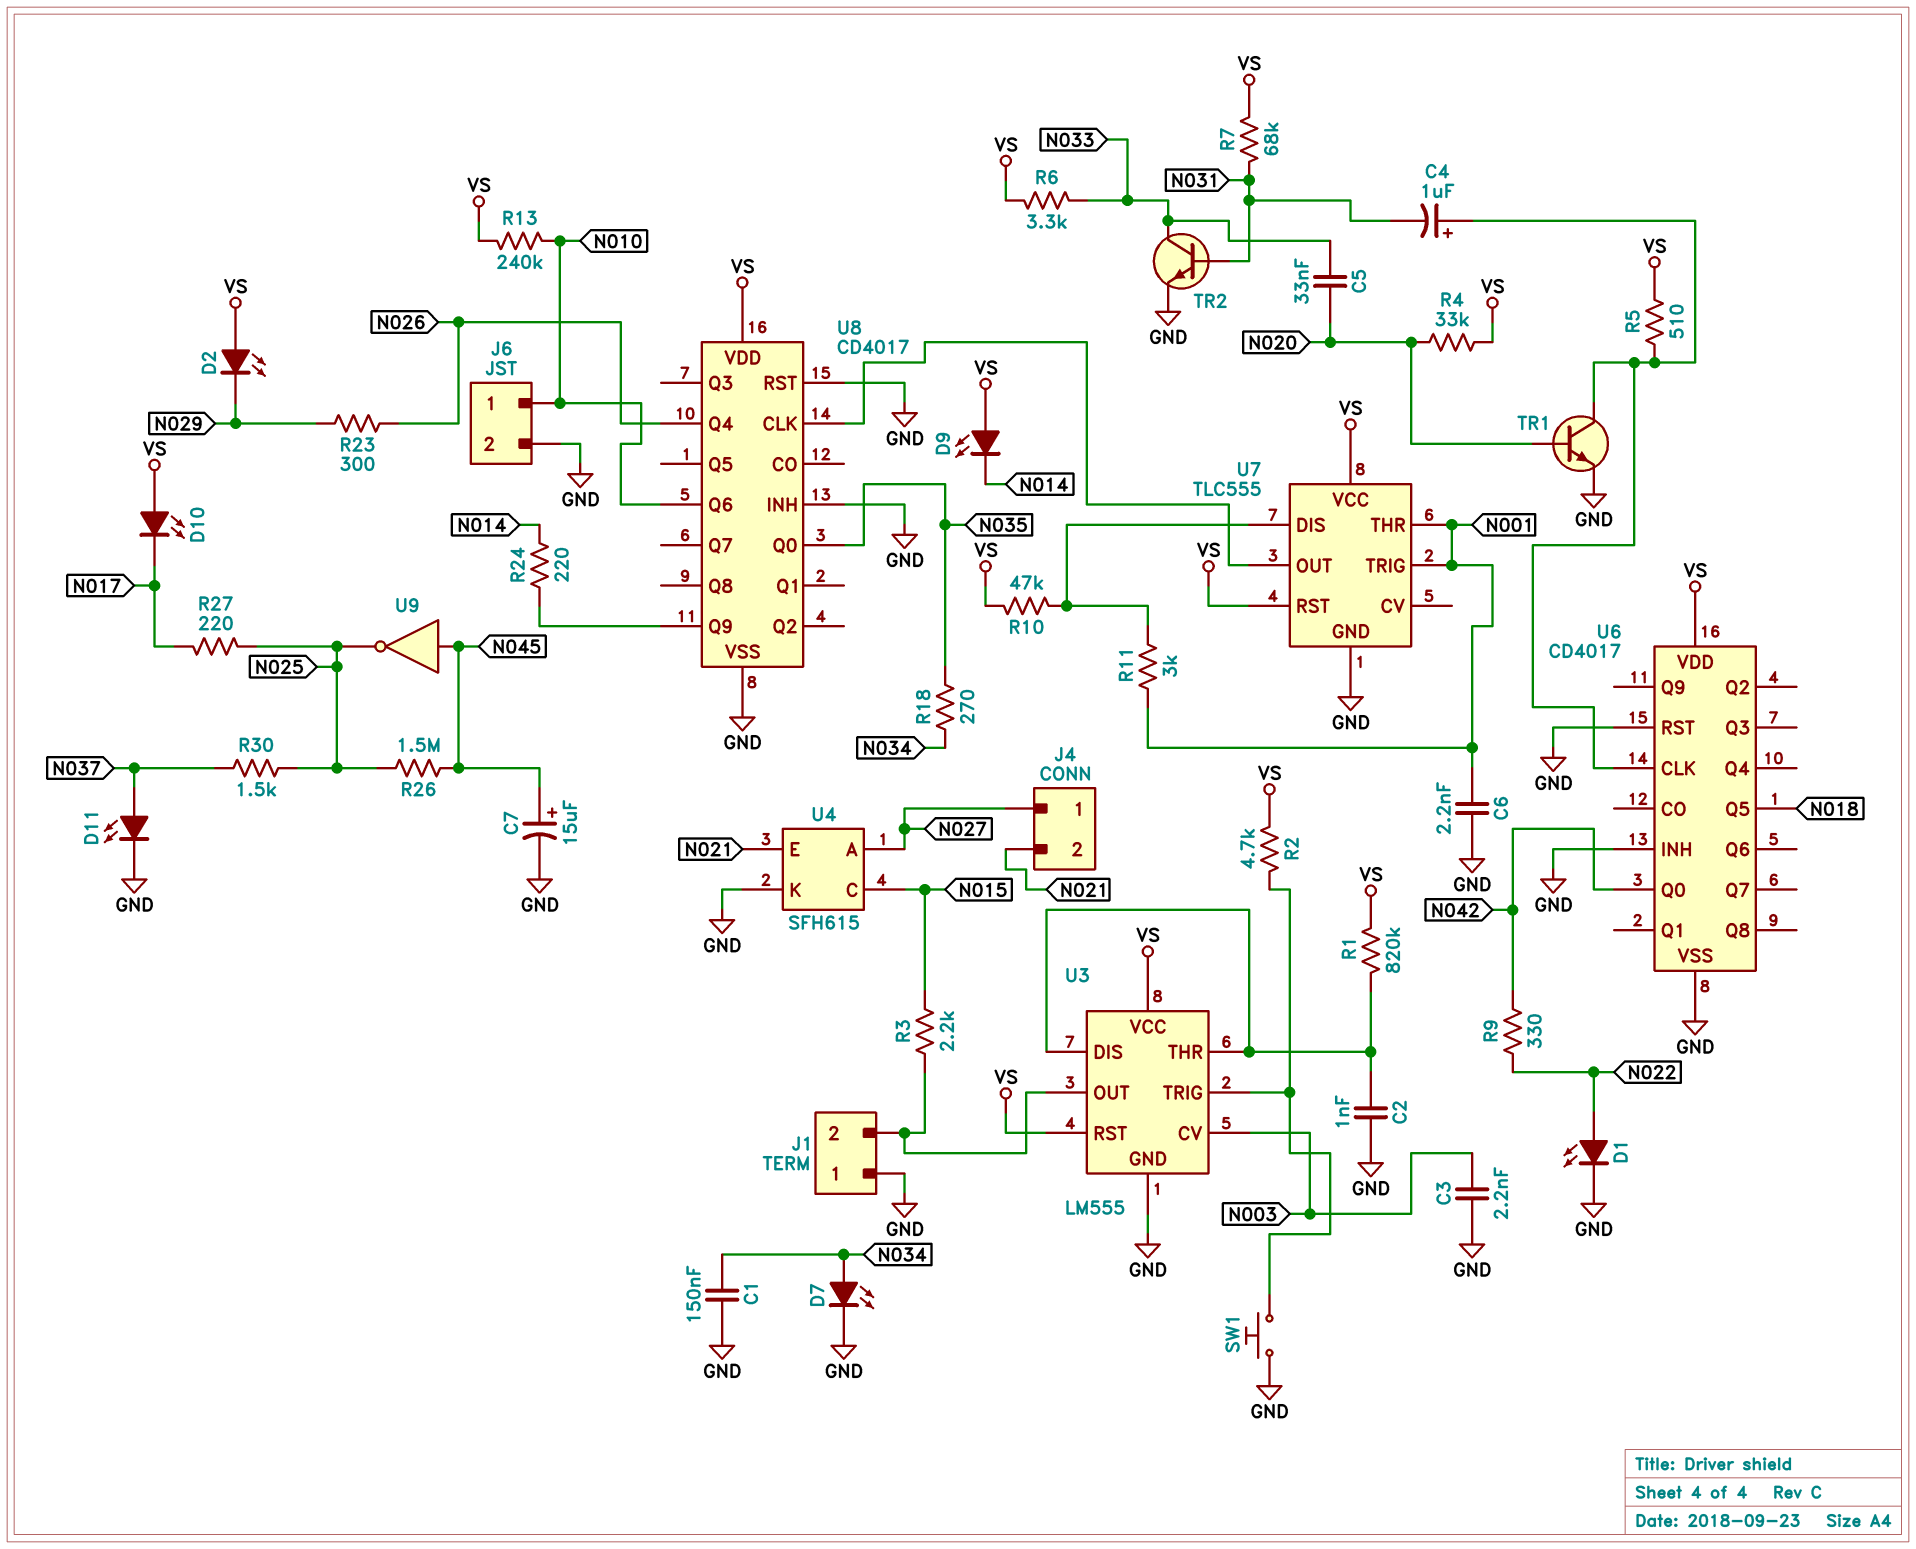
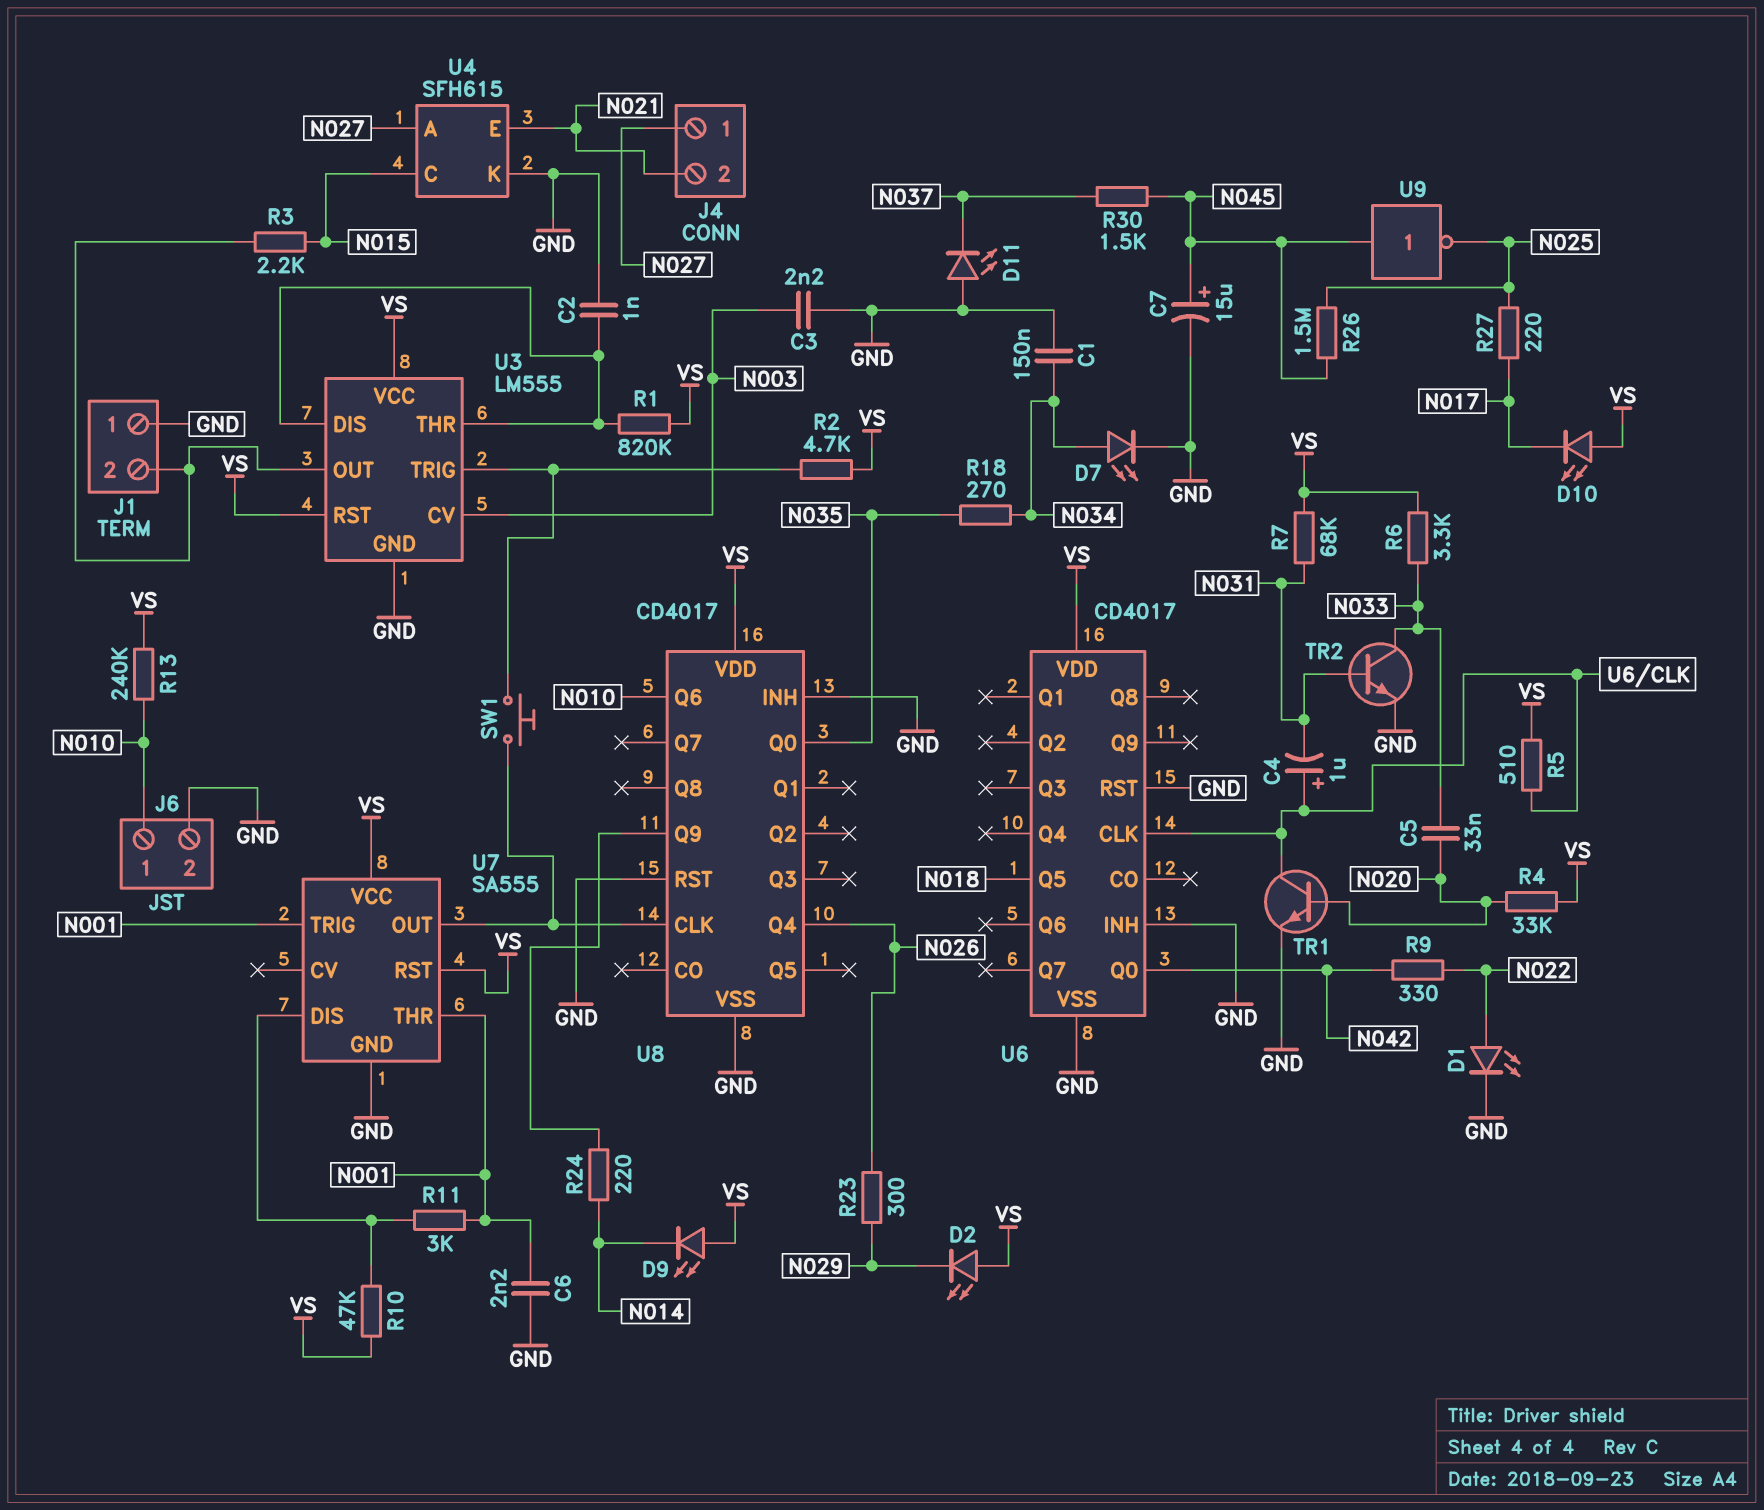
D11: LED (A N037, K GND) -> LED (A GND, K N037)
R30: 1.5k (N025, N037) -> 1.5k (N037, N045)
SW1: button (GND, U3/TRIG) -> button (U3/TRIG, U7/OUT)
U7: TLC555 -> SA555

